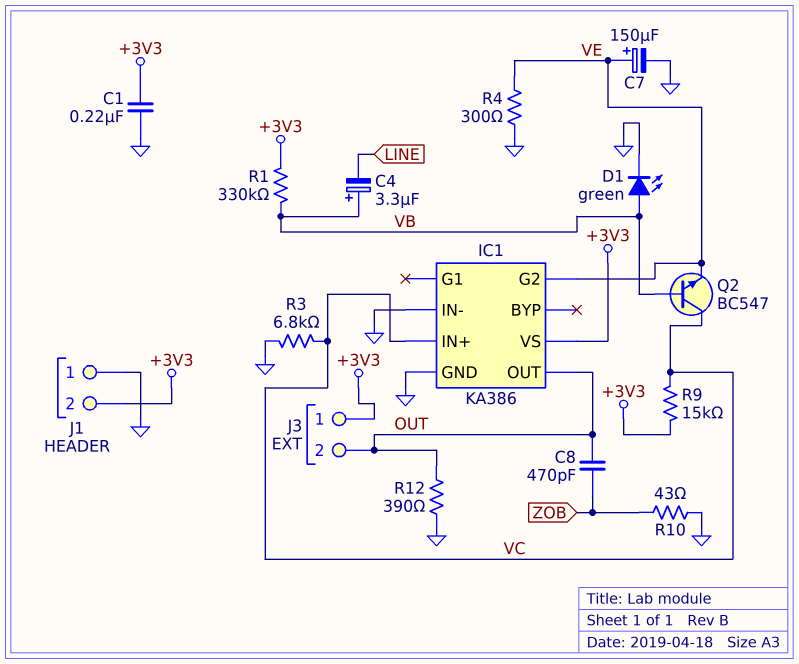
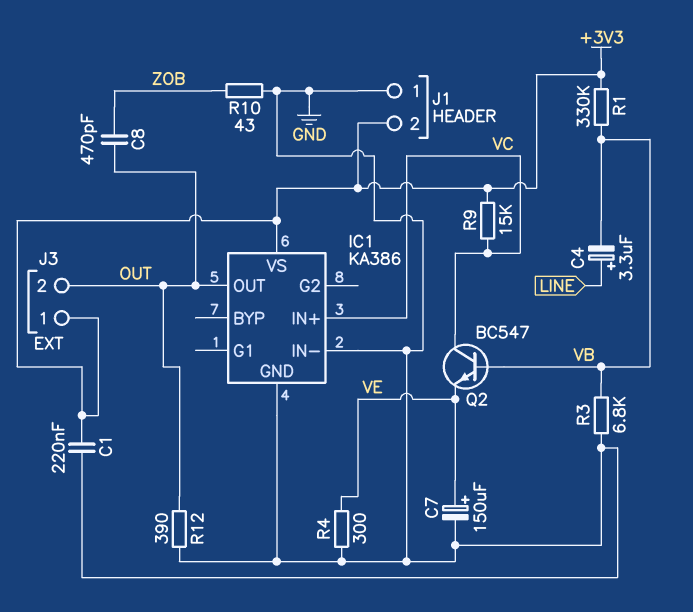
C4: 3.3uF (plus VB, minus LINE) -> 3.3uF (plus LINE, minus VB)
D1: LED green (A VB, K GND) -> none
IC1 pin G2: VE -> none
R3: 6.8k (GND, VC) -> 6.8k (GND, VB)

